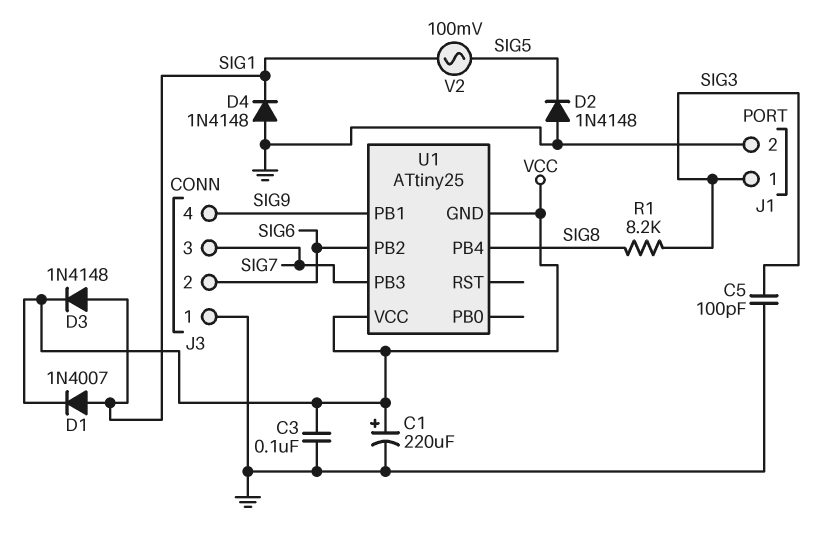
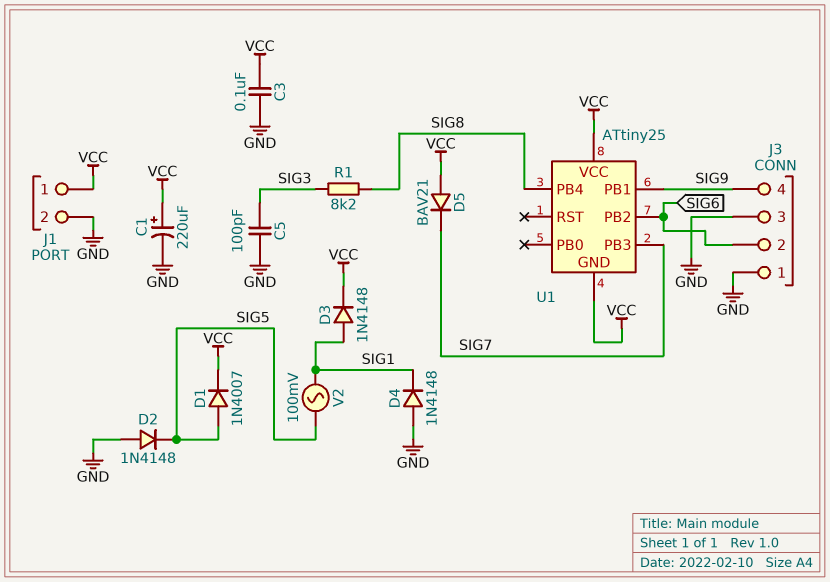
D1: diode 1N4007 (A SIG1, K VCC) -> diode 1N4007 (A SIG5, K VCC)
D5: none -> diode BAV21 (A VCC, K SIG7)
J1 pin 1: SIG3 -> VCC
J3 pin 3: SIG7 -> GND

